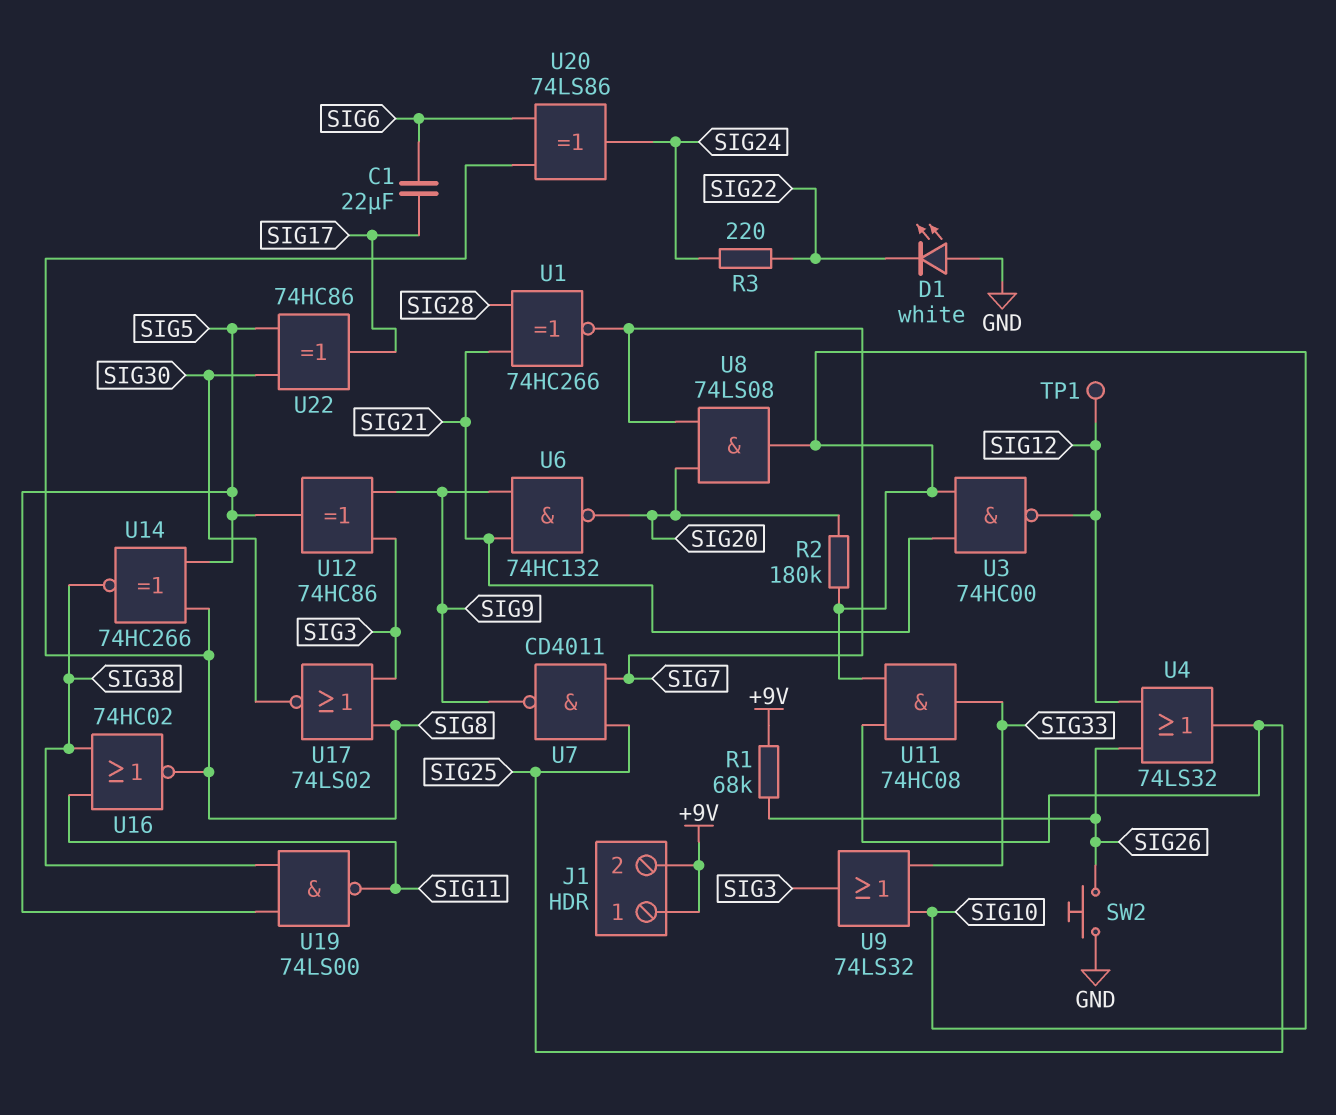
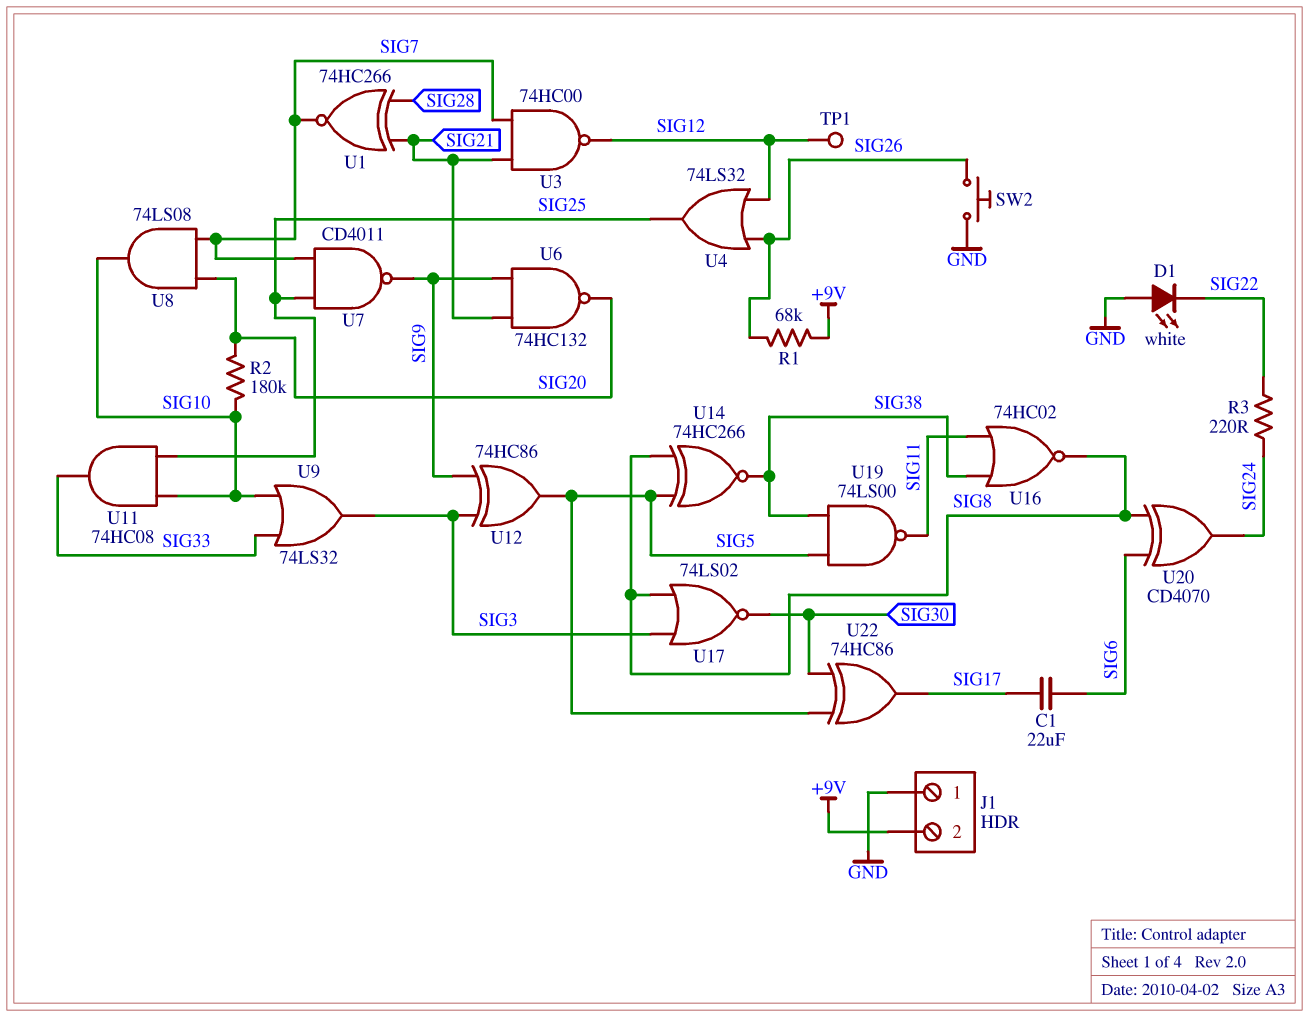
J1 pin 1: +9V -> GND
U3: NAND 74HC00 (in SIG10, in SIG21, out SIG12) -> NAND 74HC00 (in SIG7, in SIG21, out SIG12)
U20: XOR 74LS86 (in SIG6, in SIG8, out SIG24) -> XOR CD4070 (in SIG6, in SIG8, out SIG24)

